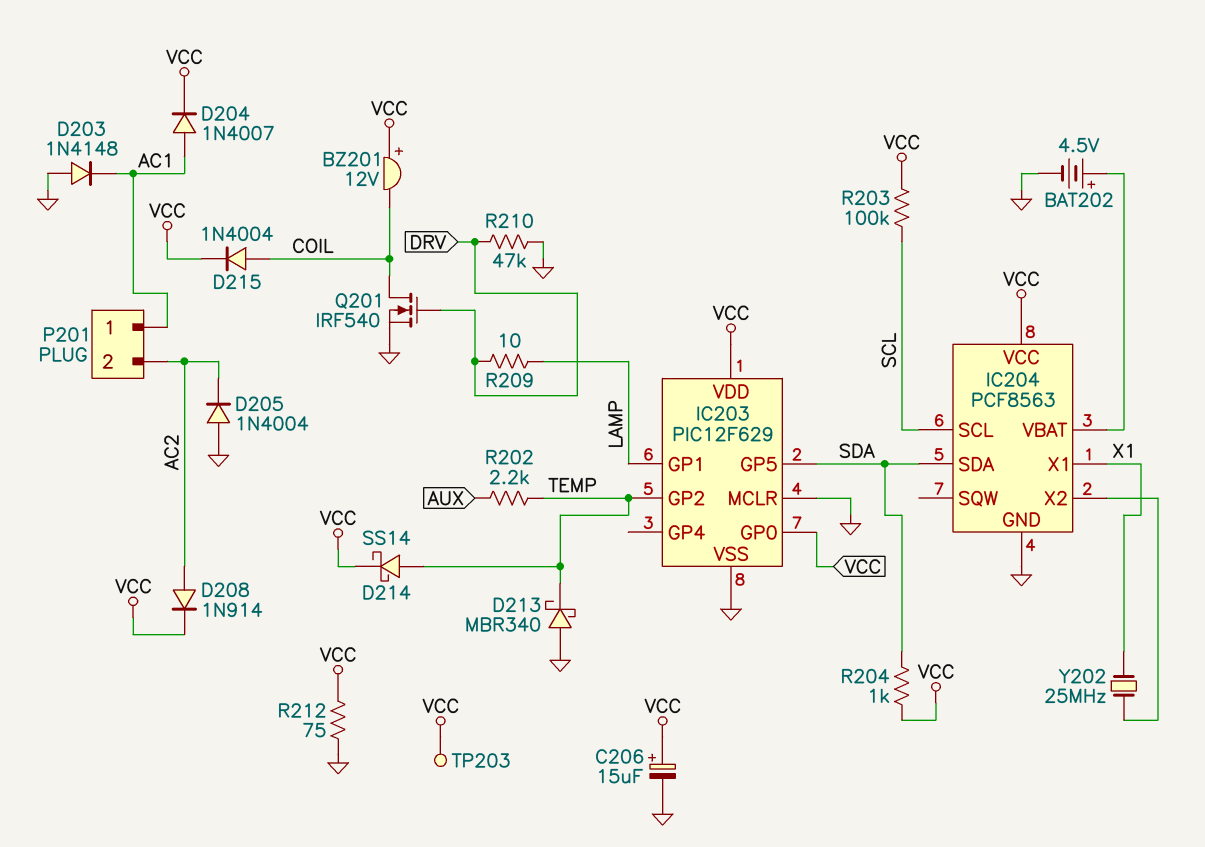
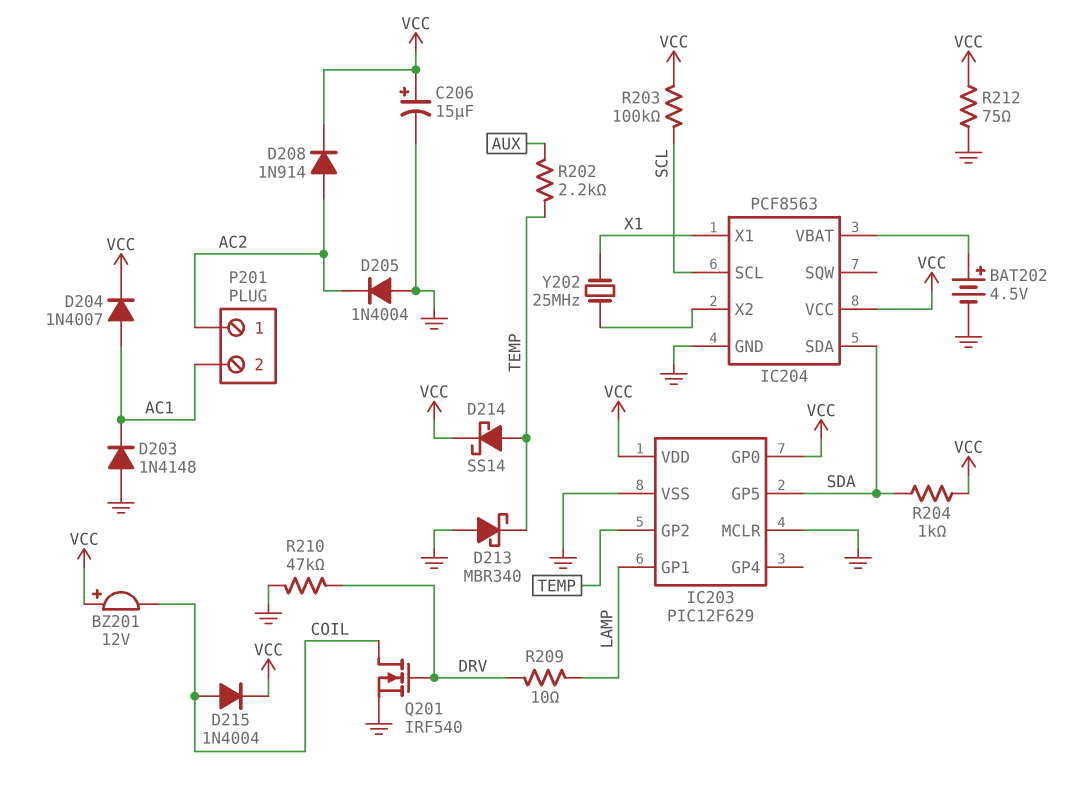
P201 pin 1: AC1 -> AC2
P201 pin 2: AC2 -> AC1
TP203: test point (VCC) -> none

